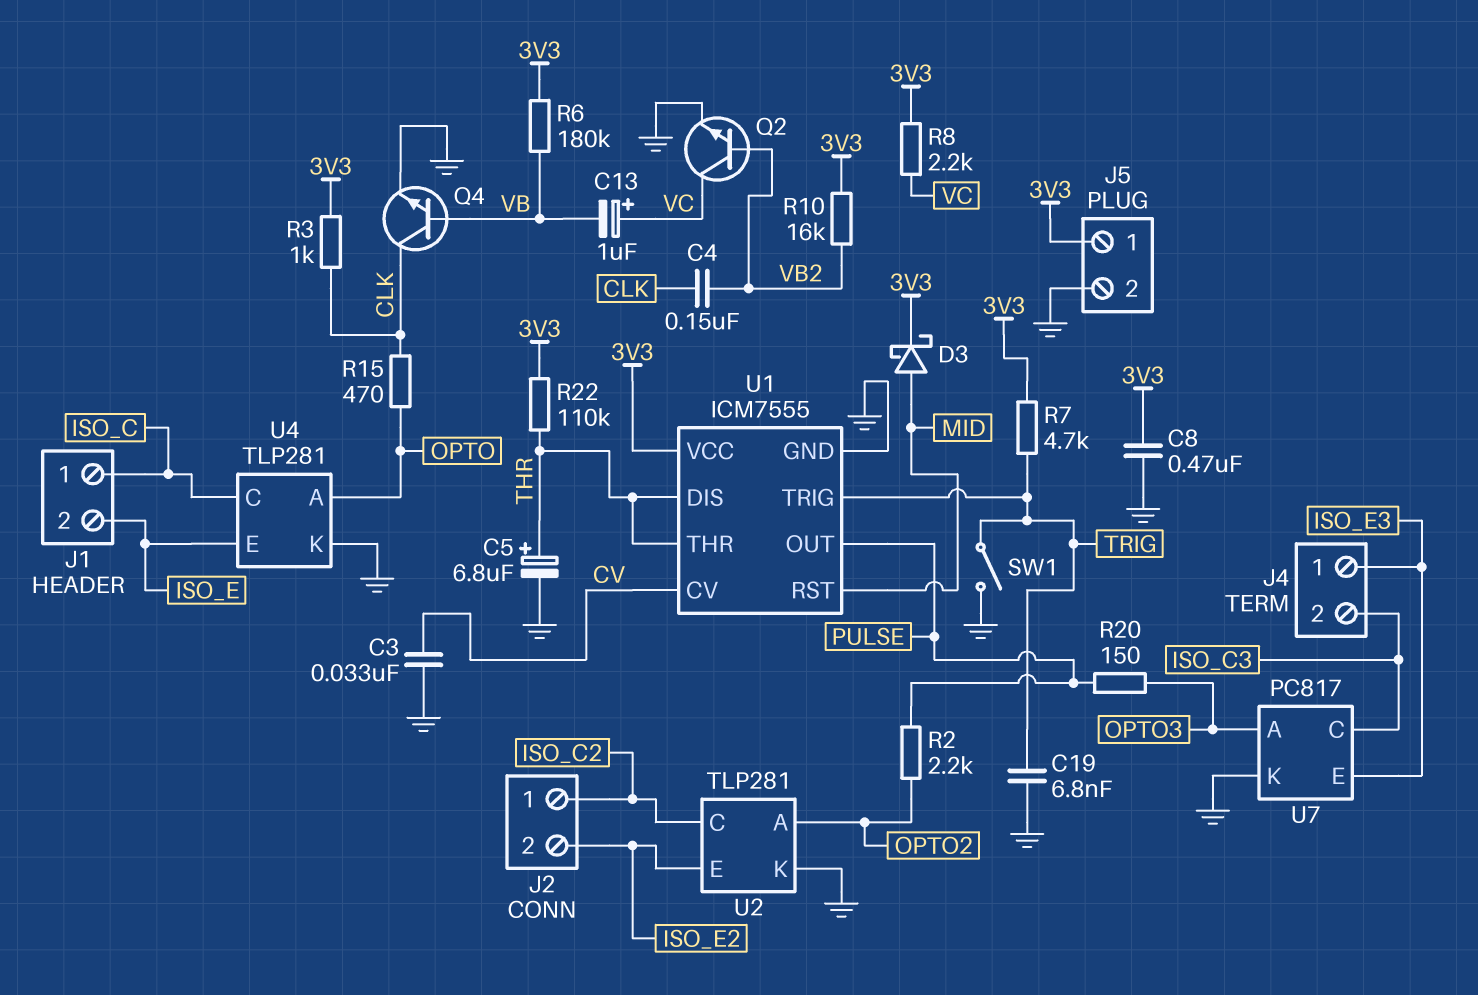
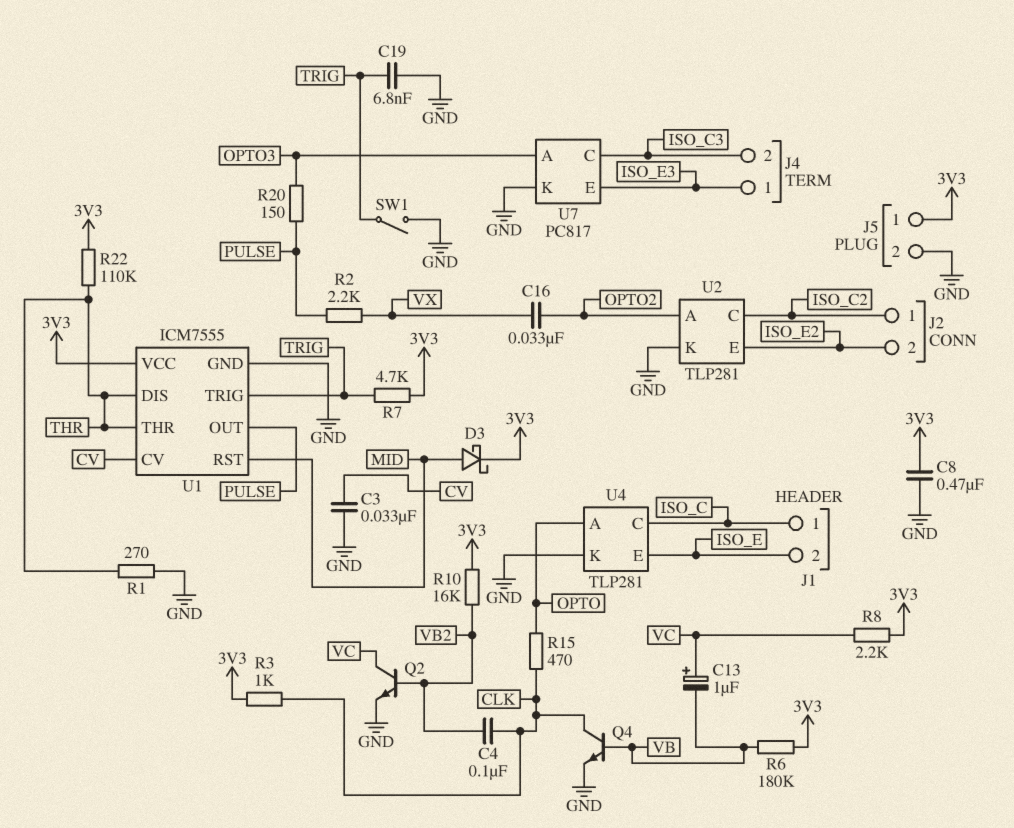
C4: 150nF (CLK, VB2) -> 100nF (CLK, VB2)
C5: 6.8uF (plus THR, minus GND) -> none
C16: none -> 33nF (OPTO2, VX)
R1: none -> 270 (GND, THR)
R2: 2.2k (OPTO2, PULSE) -> 2.2k (PULSE, VX)

